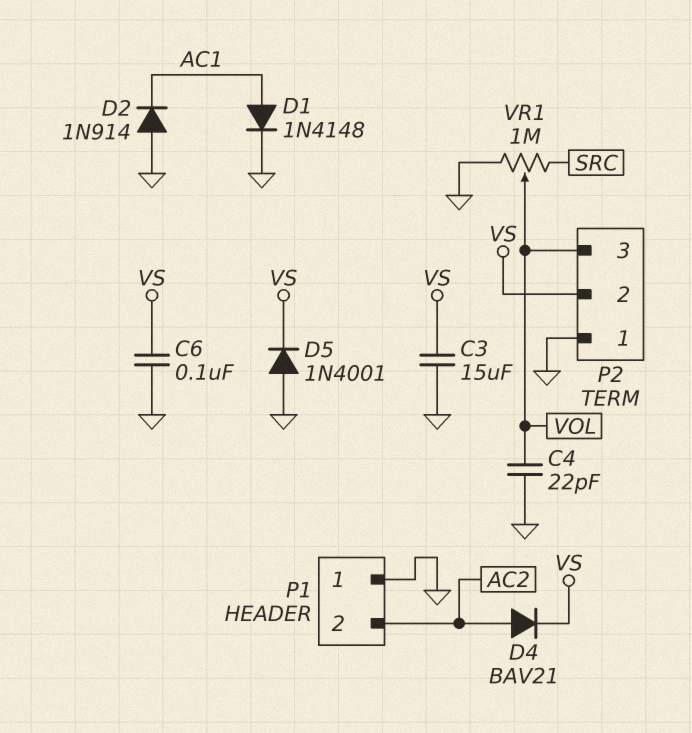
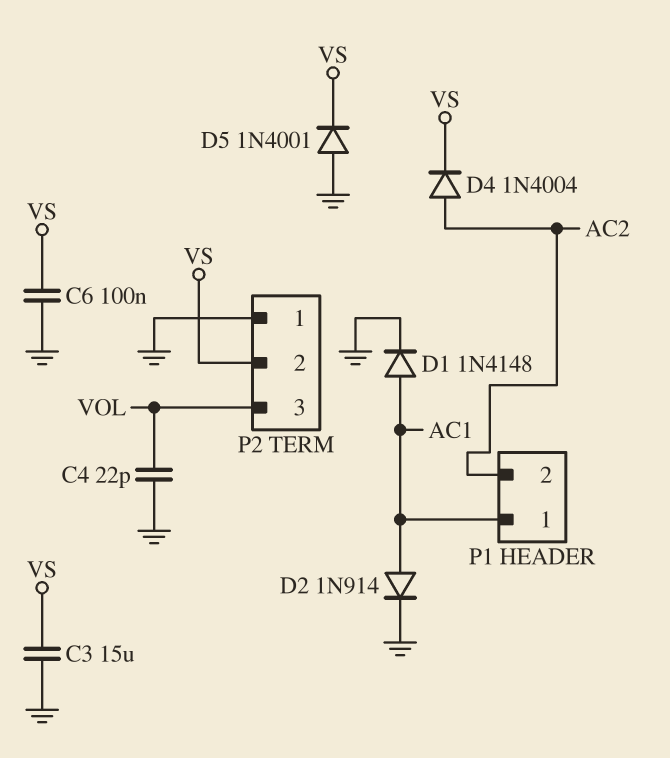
D2: diode 1N914 (A GND, K AC1) -> diode 1N914 (A AC1, K GND)
D4: diode BAV21 (A AC2, K VS) -> diode 1N4004 (A AC2, K VS)
P1 pin 1: GND -> AC1
VR1: 1M (GND, SRC, wiper VOL) -> none

